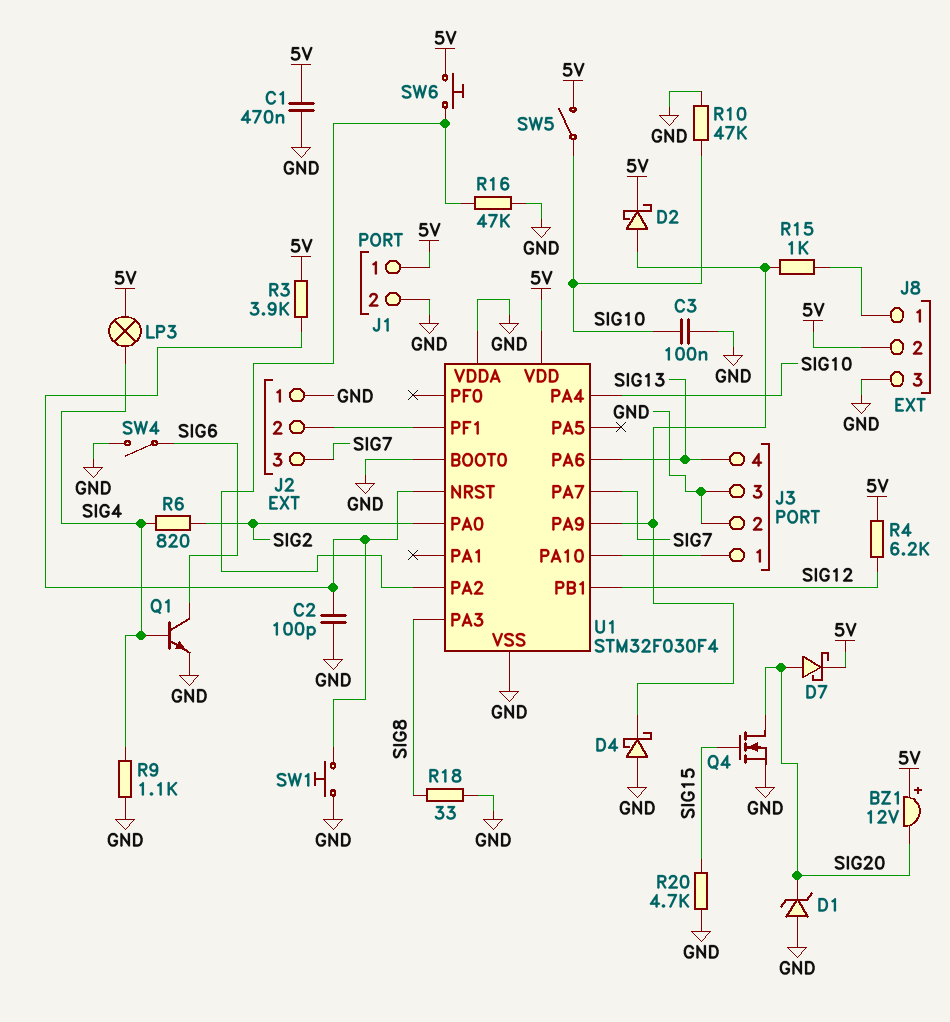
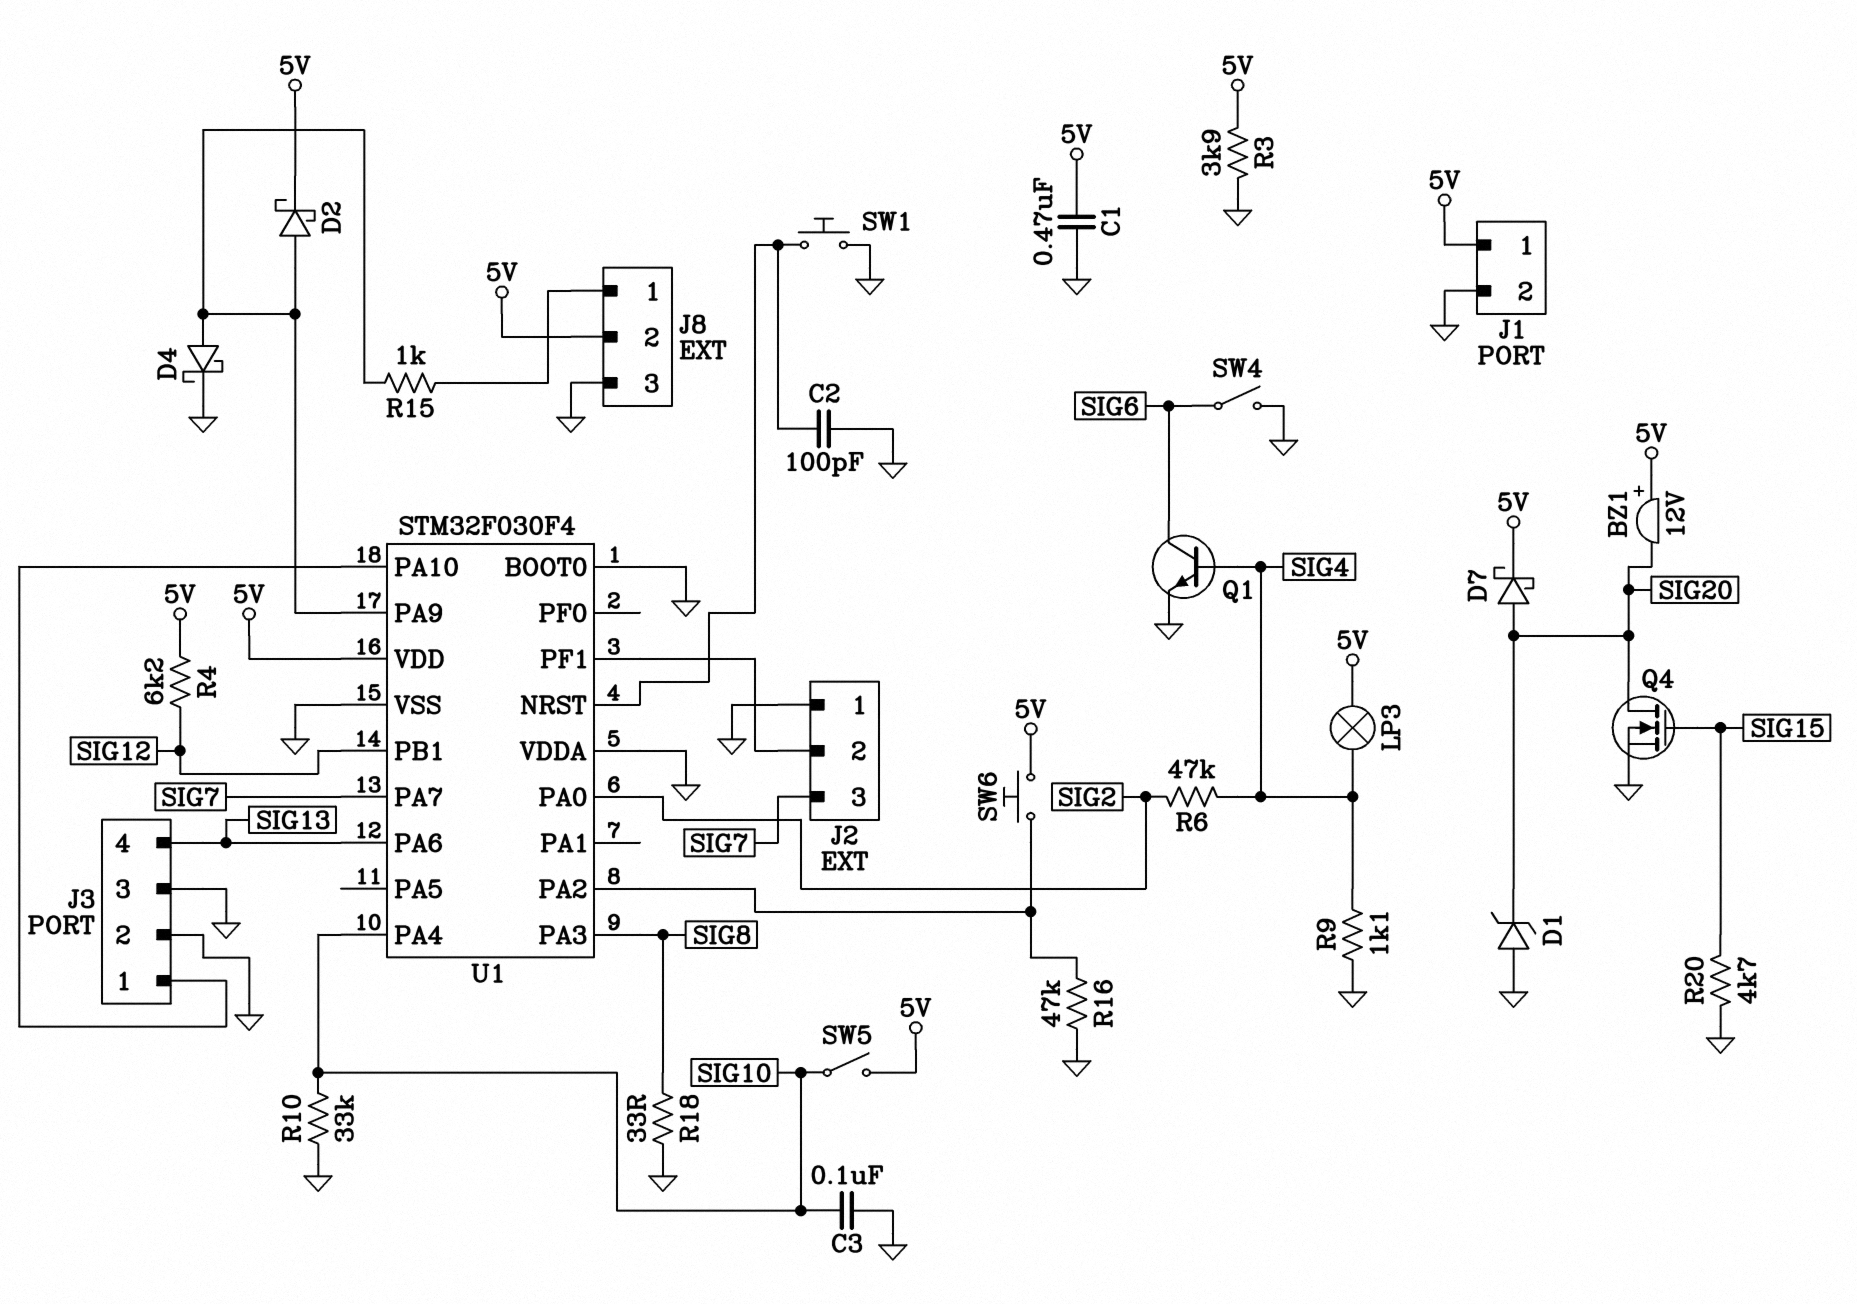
D4: schottky (A GND, K U1/PA9) -> schottky (A U1/PA9, K GND)
R3: 3.9k (5V, U1/NRST) -> 3.9k (5V, GND)
R6: 820 (SIG2, SIG4) -> 47k (SIG2, SIG4)
R10: 47k (GND, SIG10) -> 33k (GND, SIG10)

